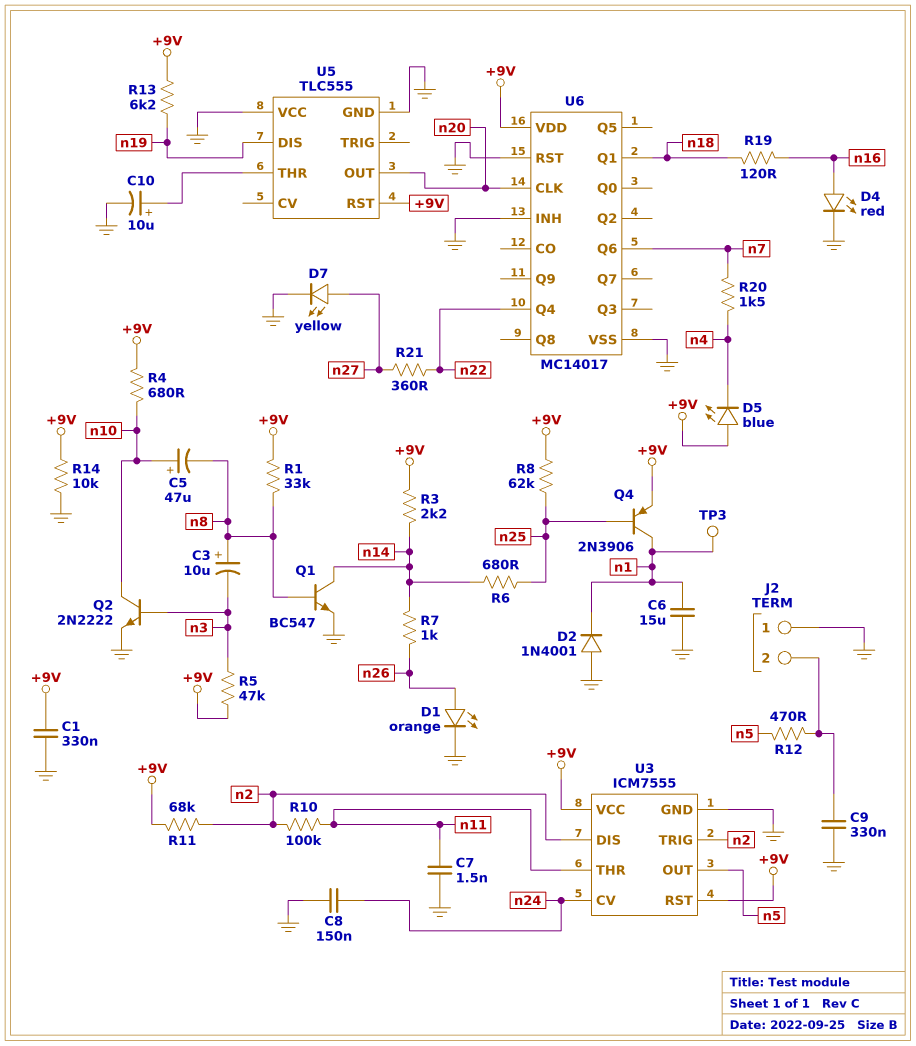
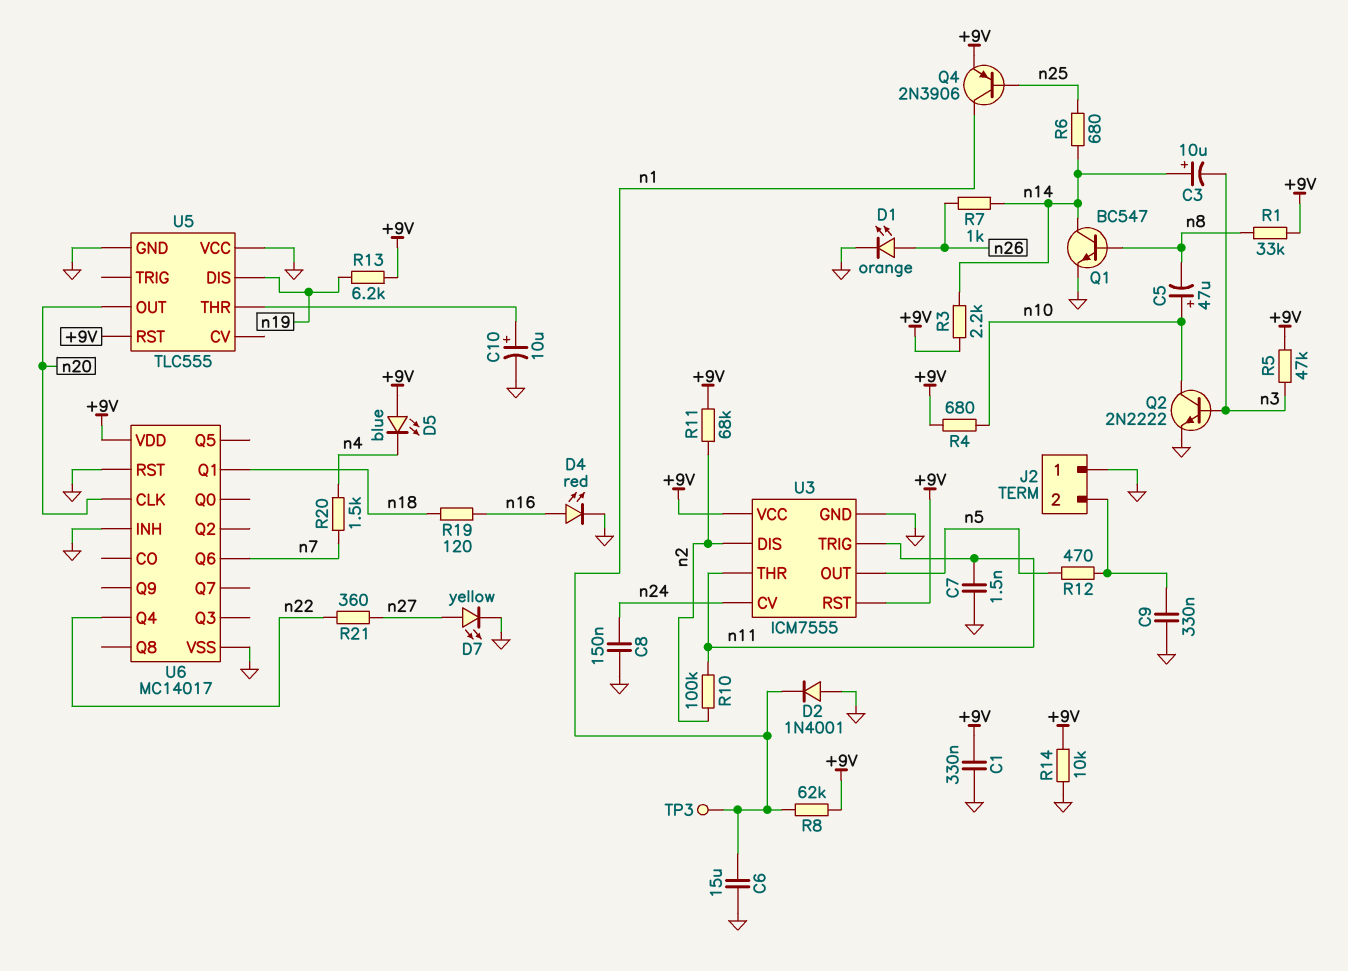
C3: 10uF (plus n8, minus n3) -> 10uF (plus n14, minus n3)
R8: 62k (+9V, n25) -> 62k (+9V, n1)
U3 pin TRIG: n2 -> n11

